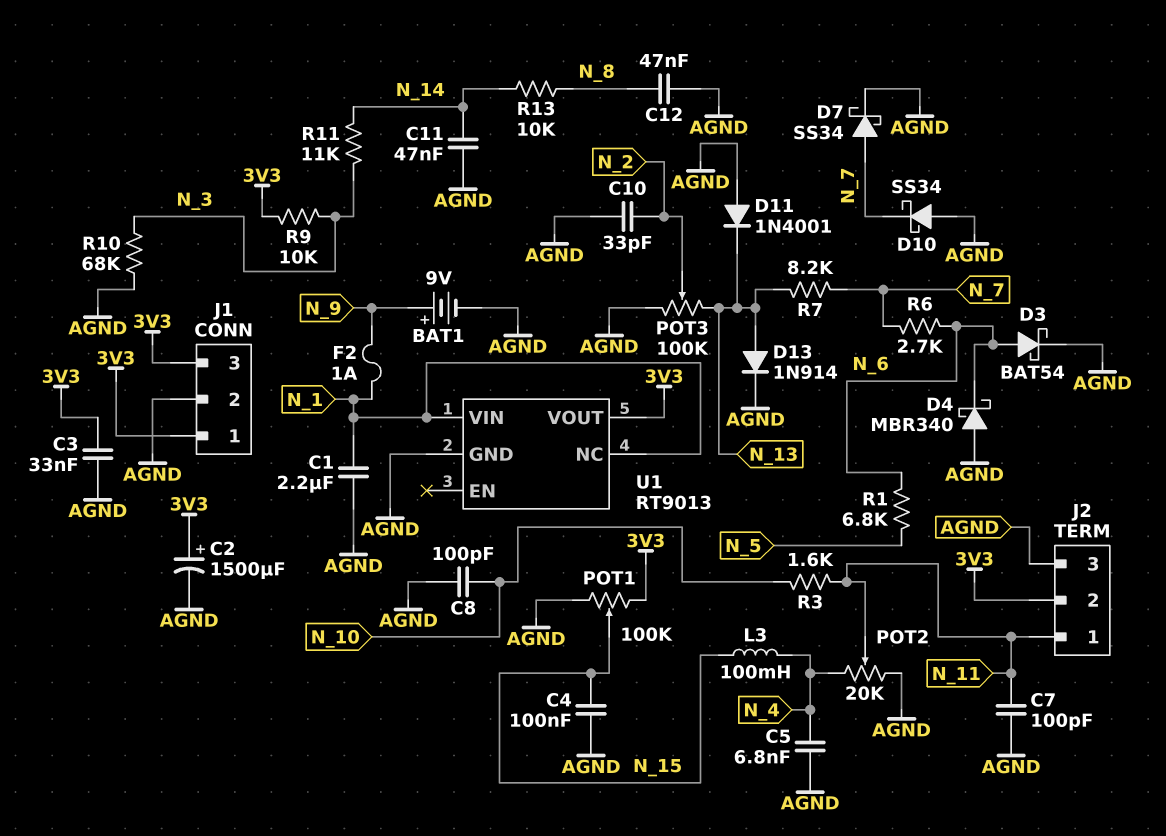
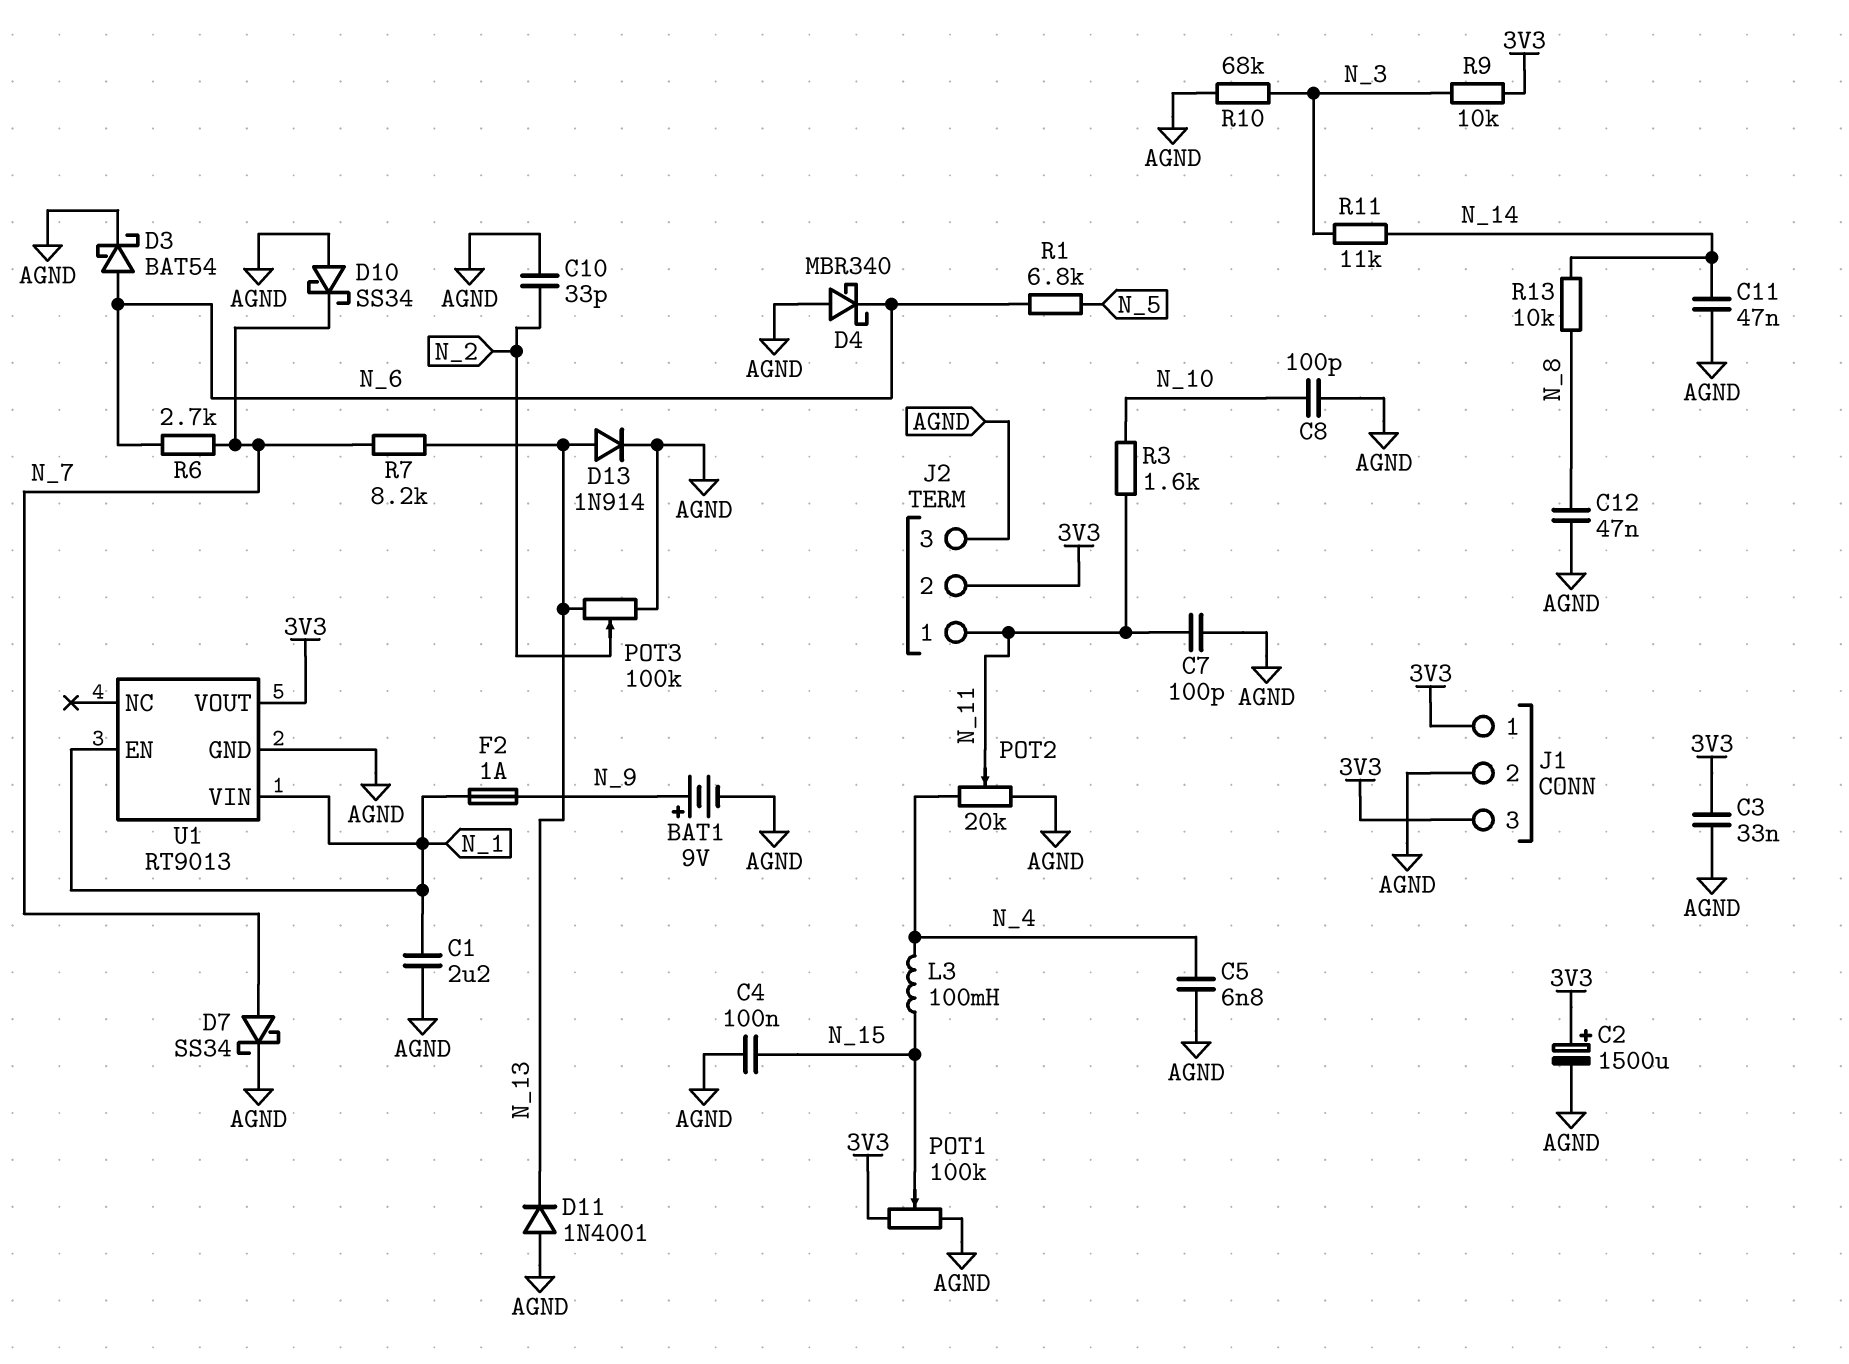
U1 pin EN: none -> N_1
U1 pin NC: N_1 -> none

